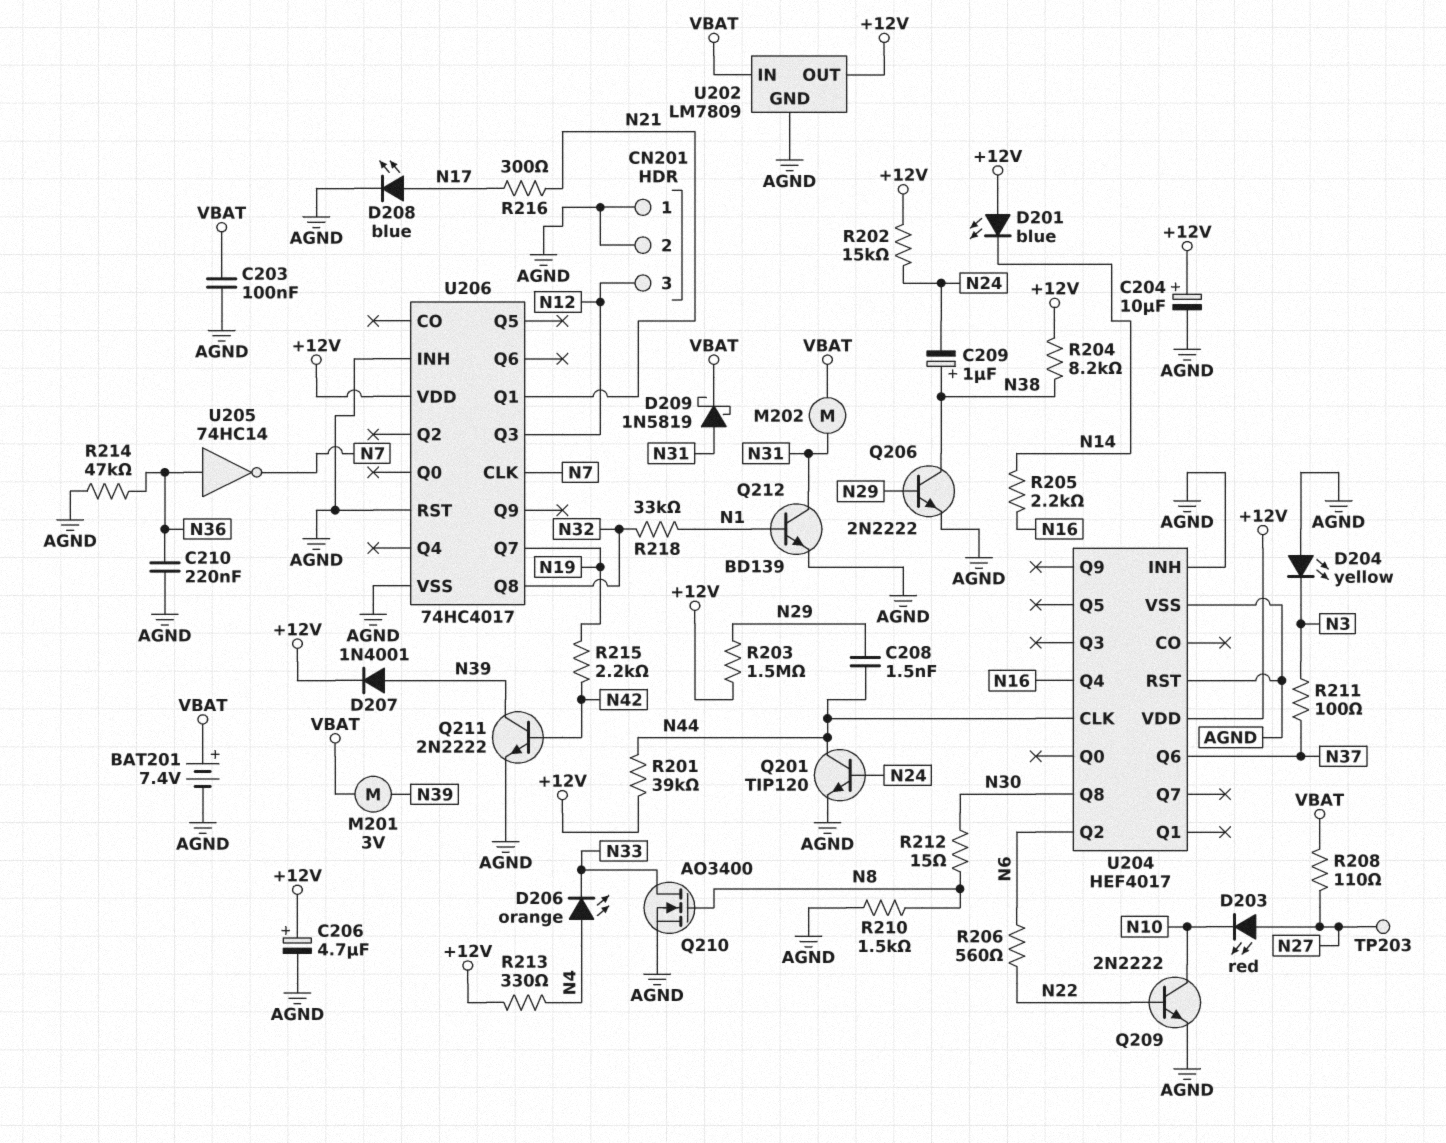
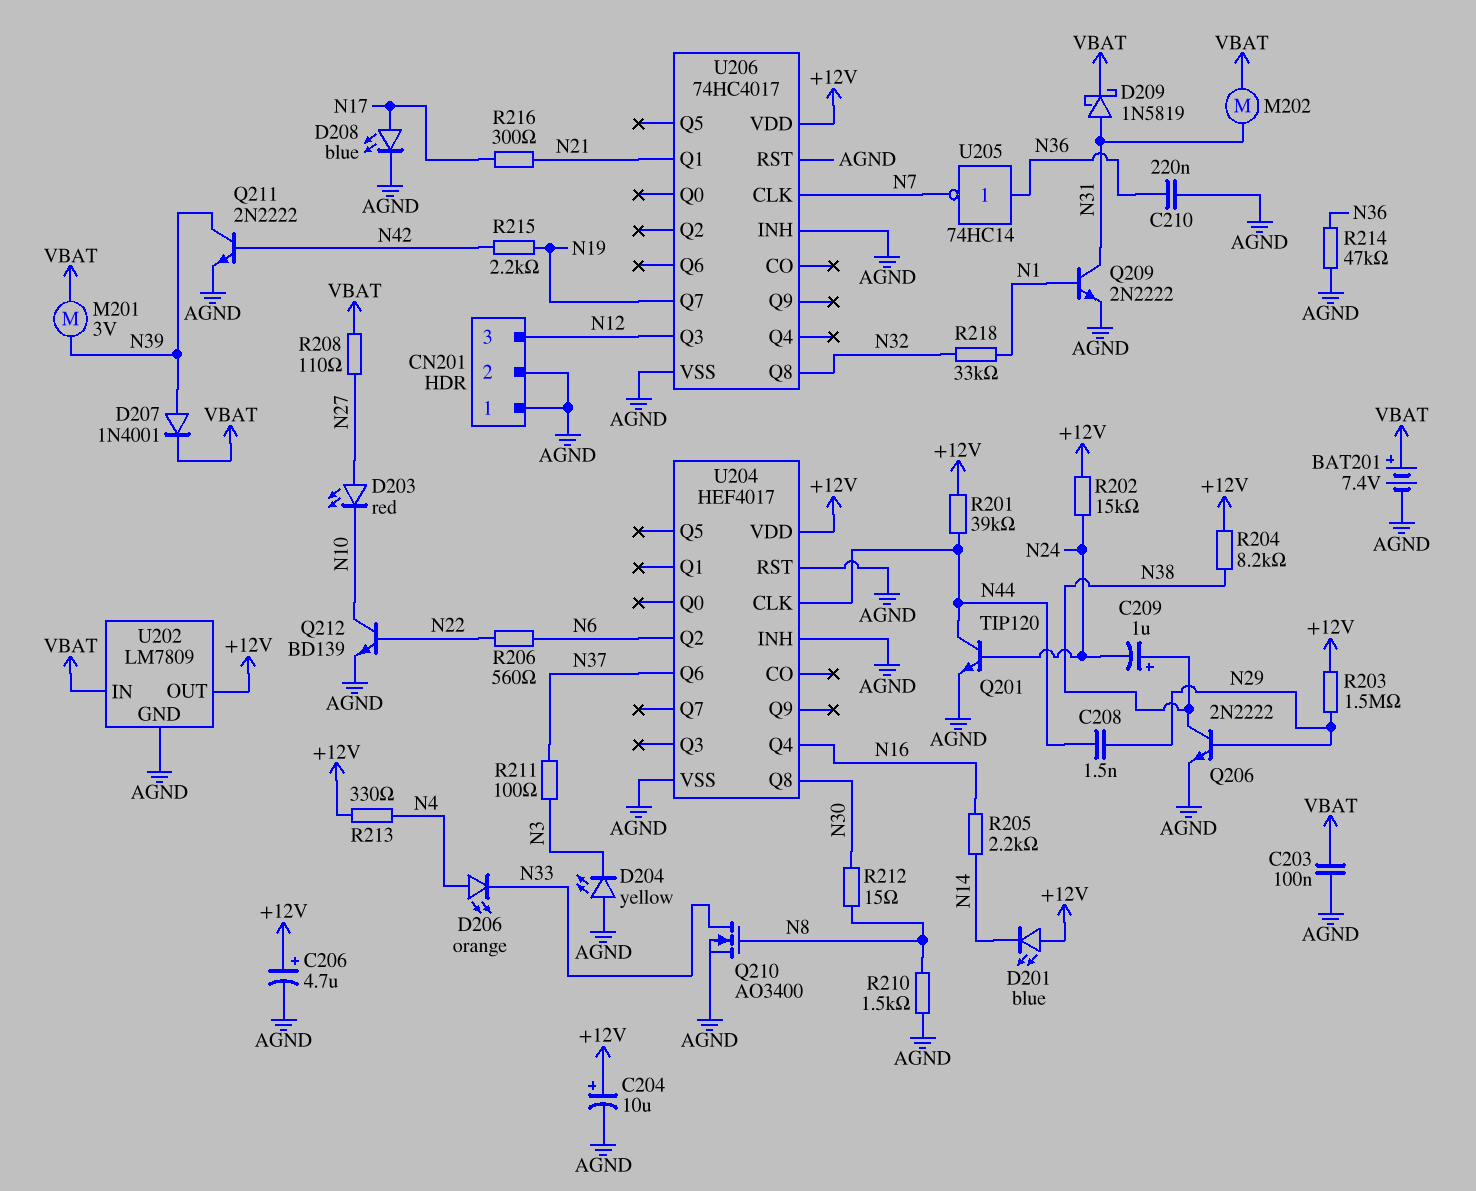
D207: diode 1N4001 (A N39, K +12V) -> diode 1N4001 (A N39, K VBAT)
Q209: NPN 2N2222 (B N22, C N10, E AGND) -> NPN 2N2222 (B N1, C N31, E AGND)
Q212: NPN BD139 (B N1, C N31, E AGND) -> NPN BD139 (B N22, C N10, E AGND)
TP203: test point (N27) -> none

